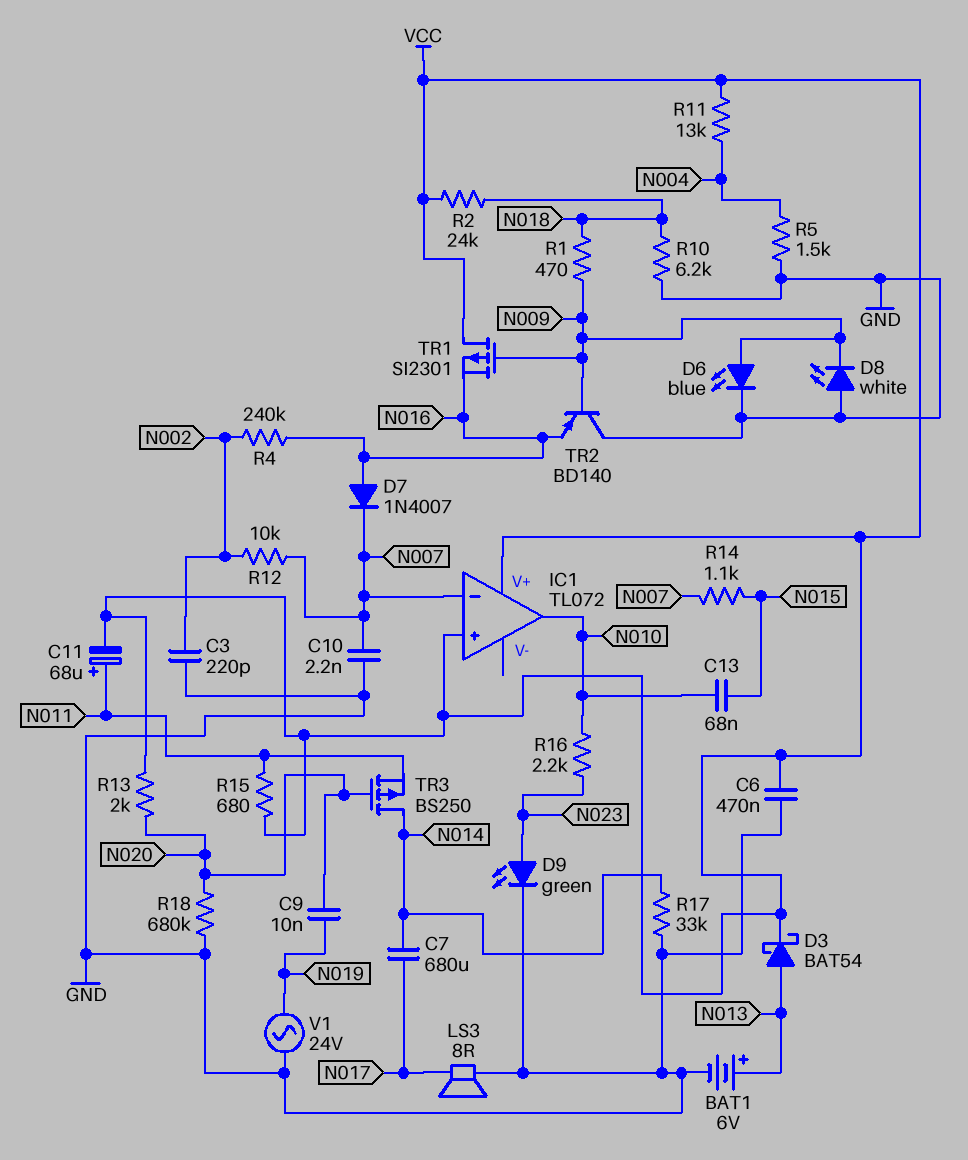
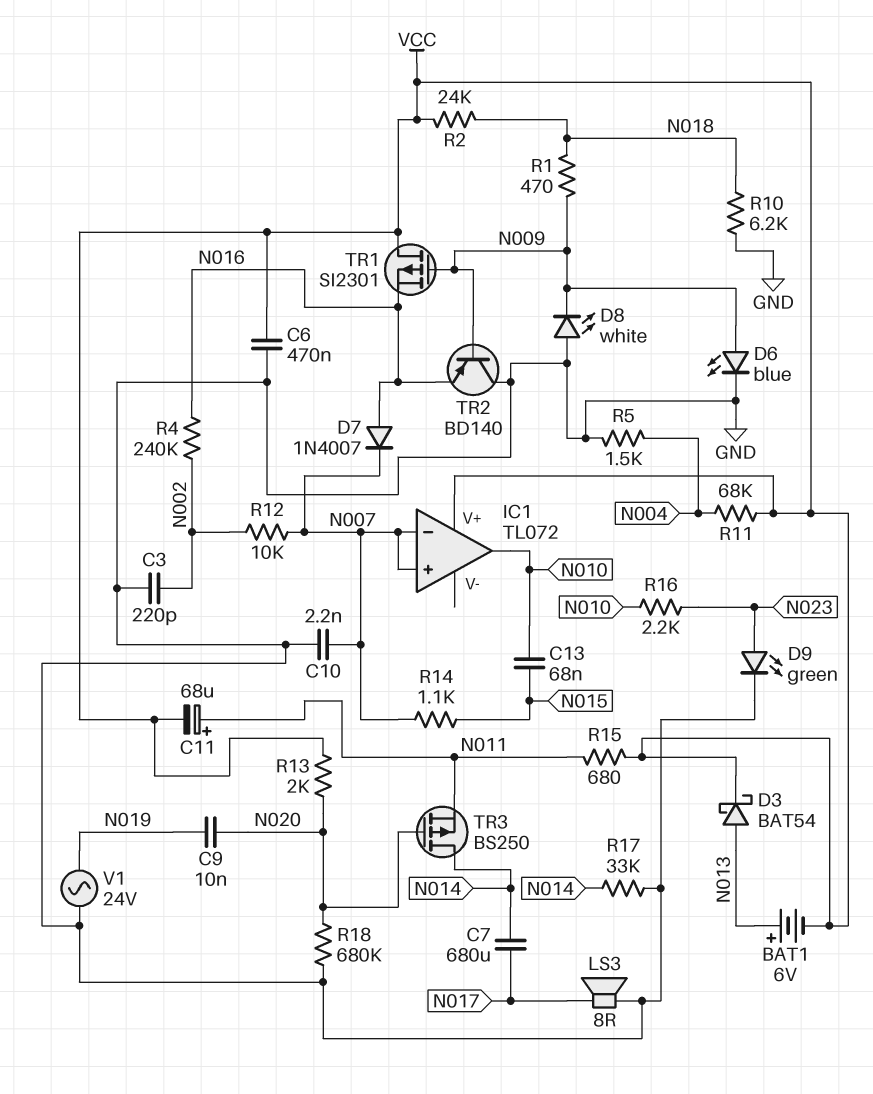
BAT1: 6V (plus N013, minus GND) -> 6V (plus N013, minus VCC)
IC1 pin in+: VCC -> N007
R11: 13k (N004, VCC) -> 68k (N004, VCC)

